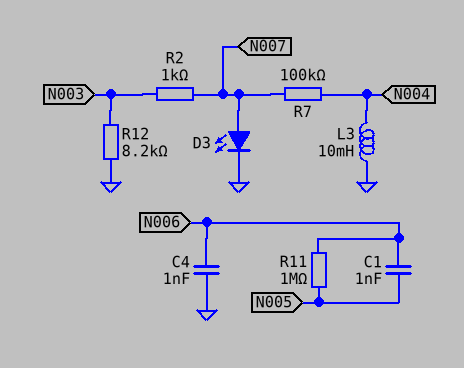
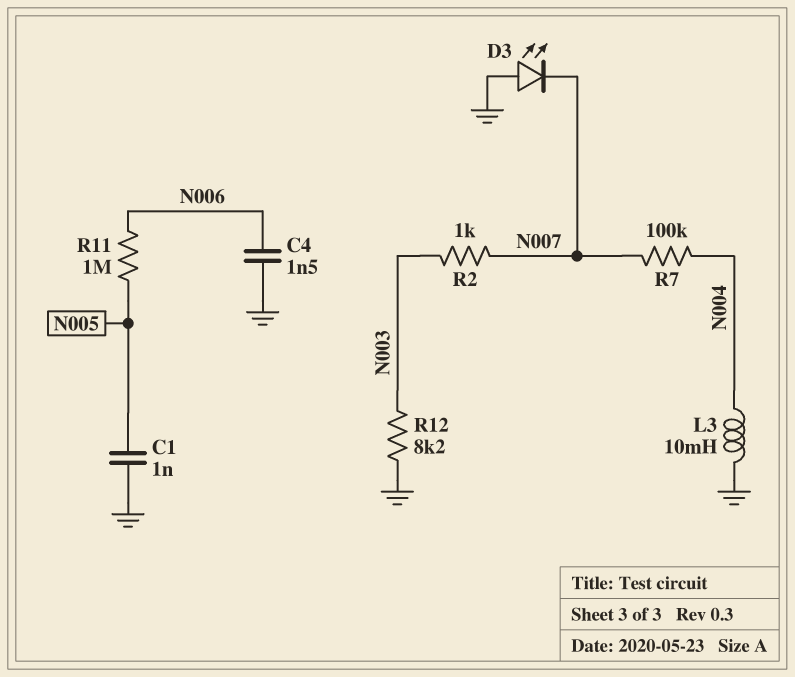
C1: 1nF (N005, N006) -> 1nF (GND, N005)
C4: 1nF (GND, N006) -> 1.5nF (GND, N006)
D3: LED (A N007, K GND) -> LED (A GND, K N007)

